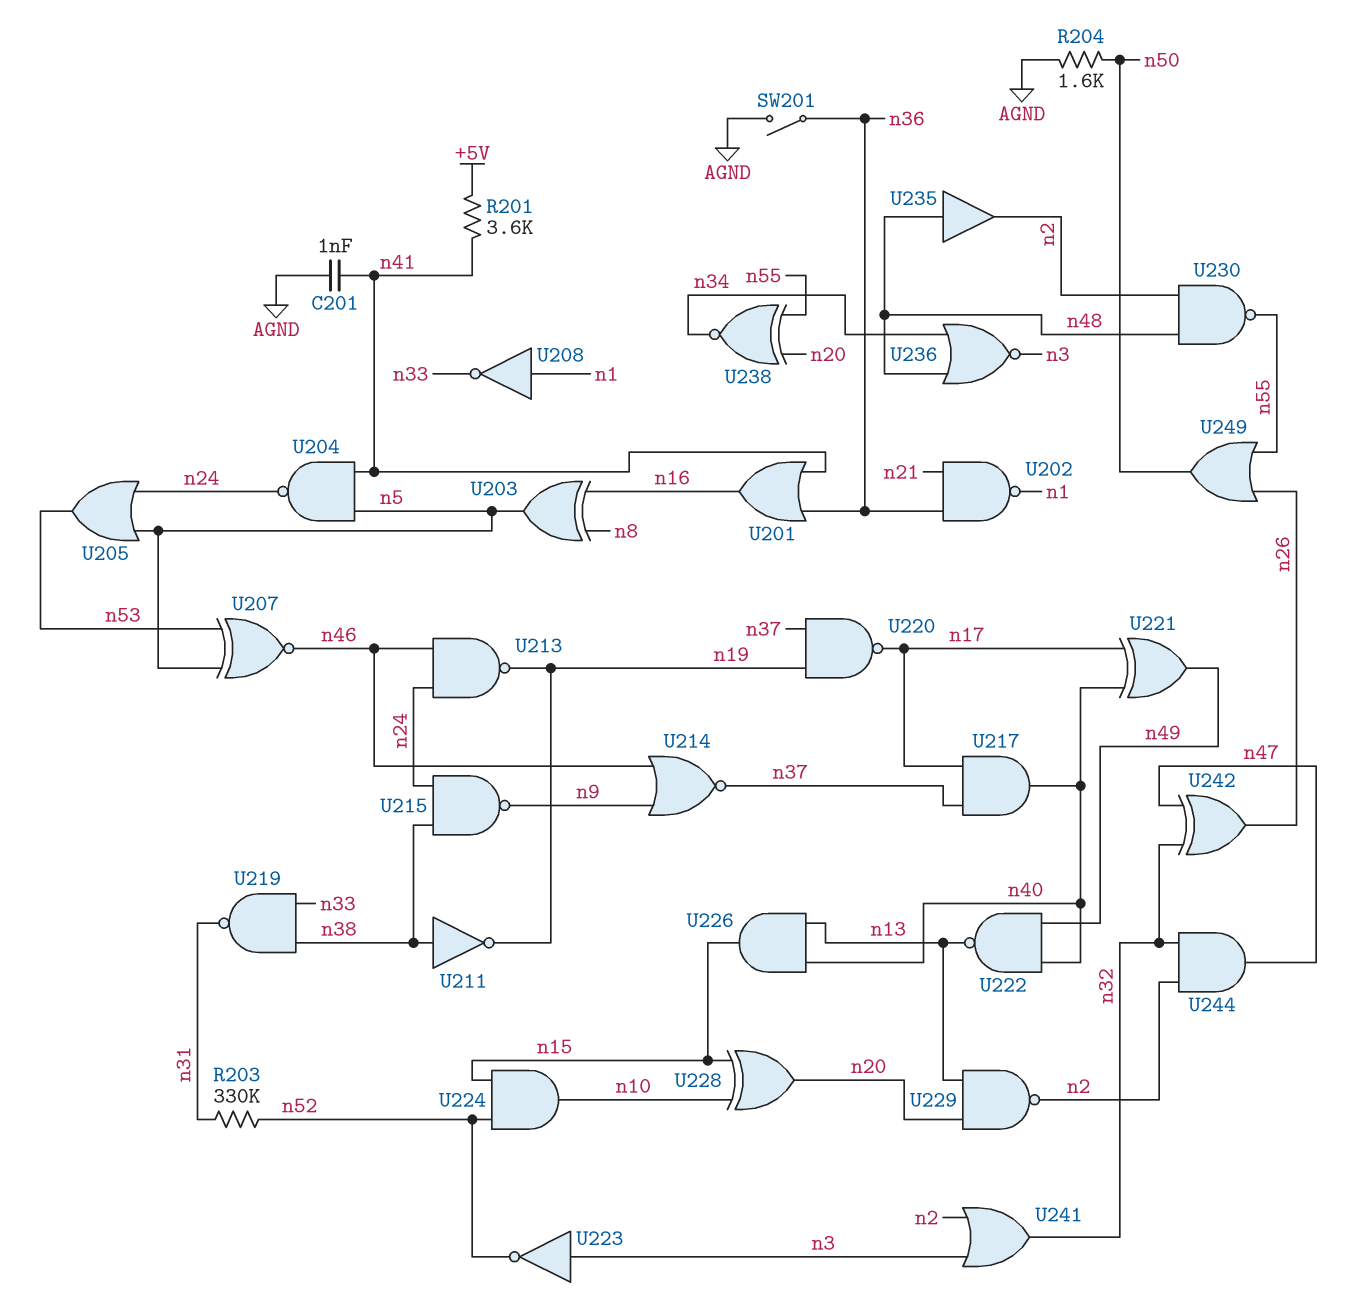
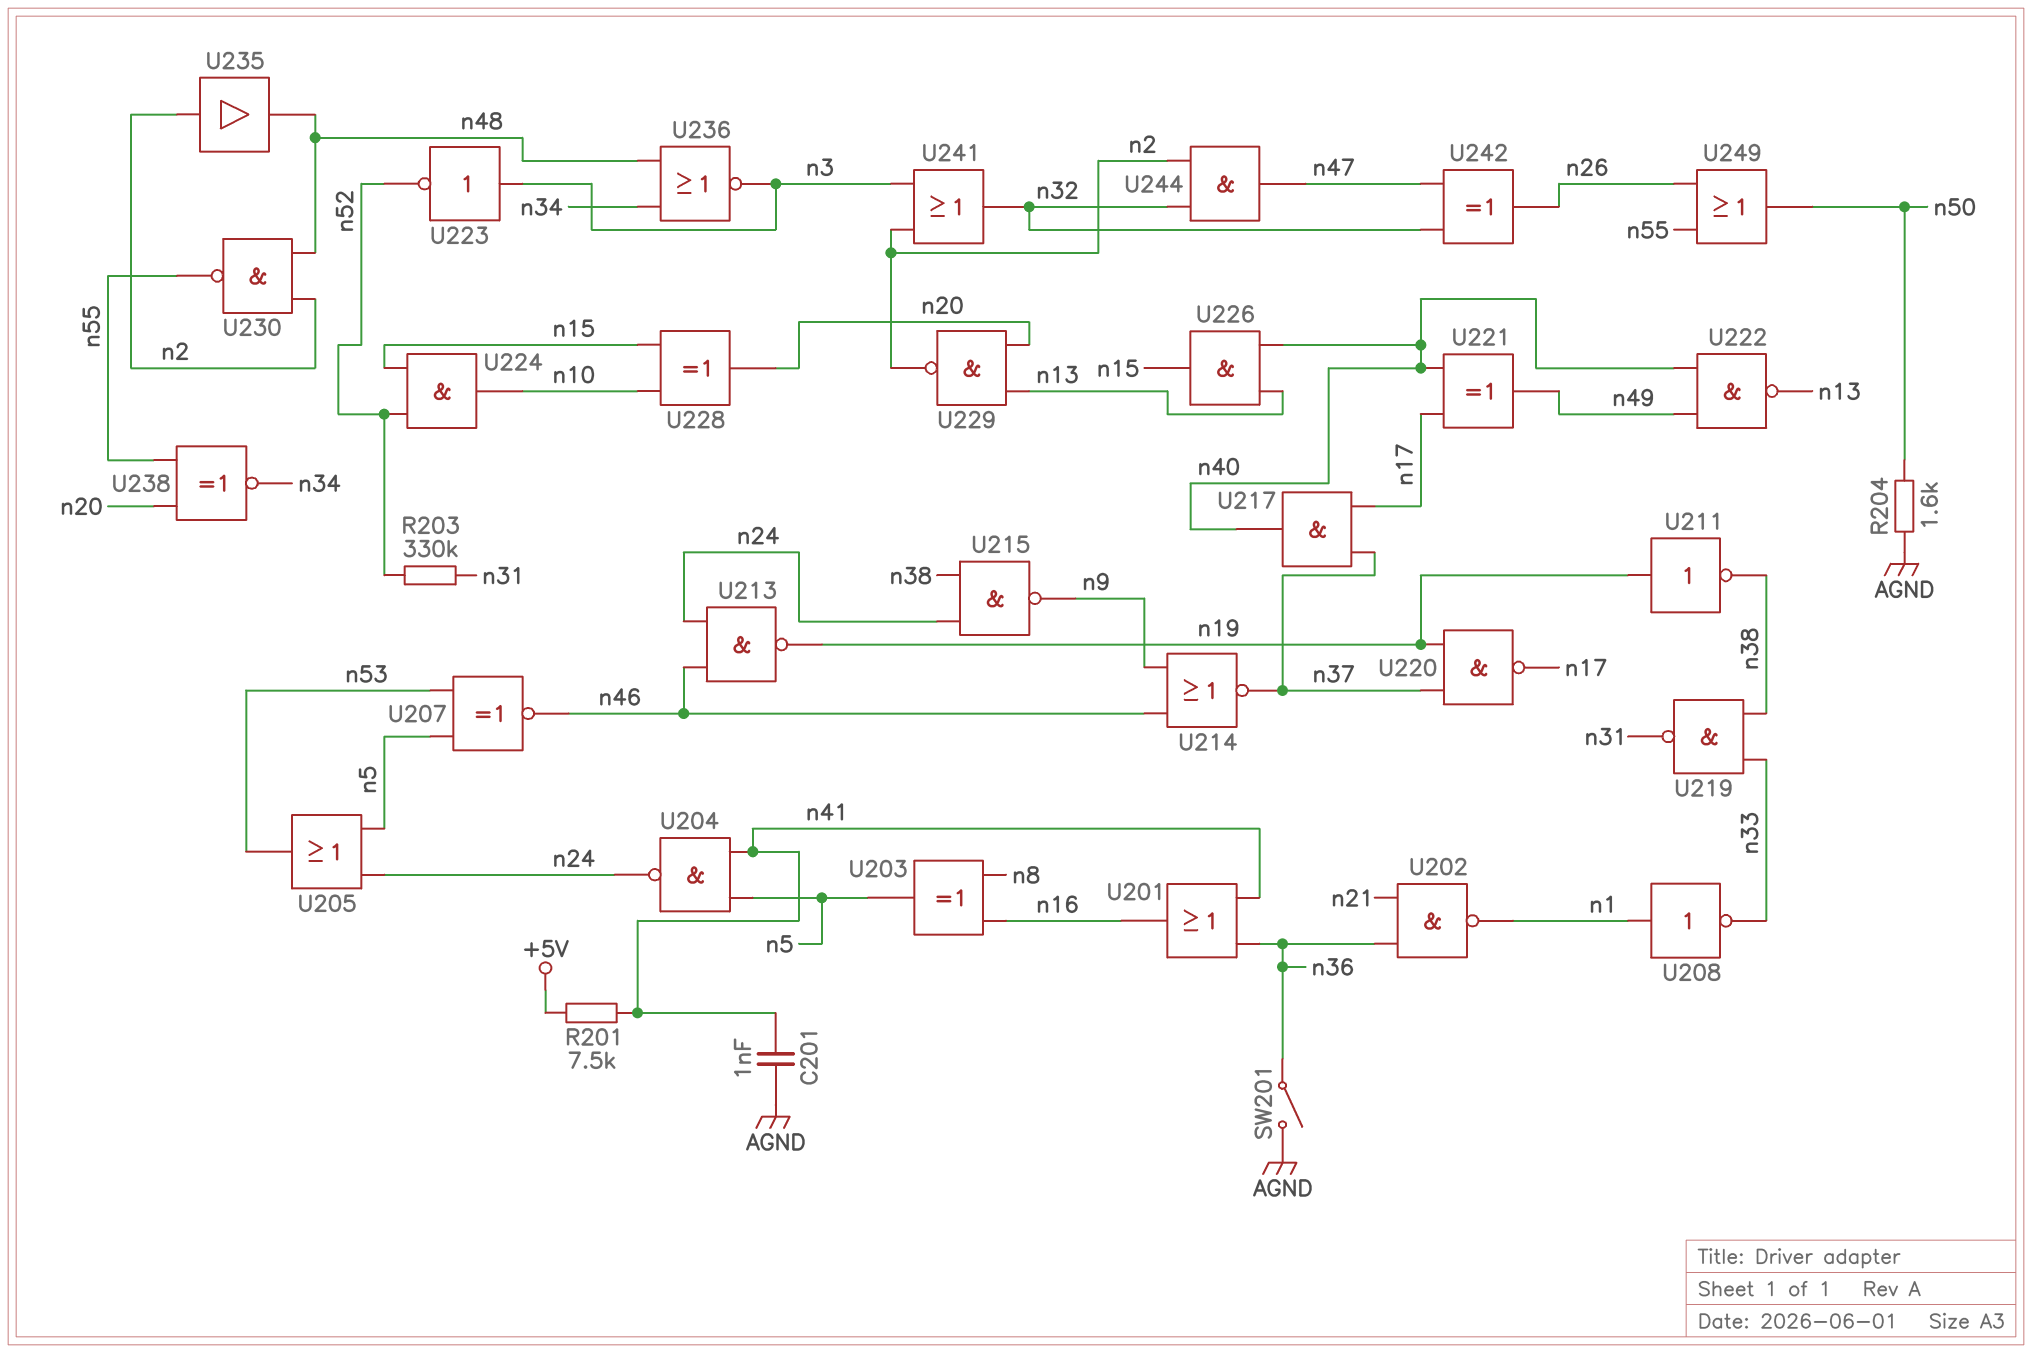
R201: 3.6k (+5V, n41) -> 7.5k (+5V, n41)
U211: NOT (in n38, out n19) -> NOT (in n19, out n38)
U235: buffer (in n48, out n2) -> buffer (in n2, out n48)

